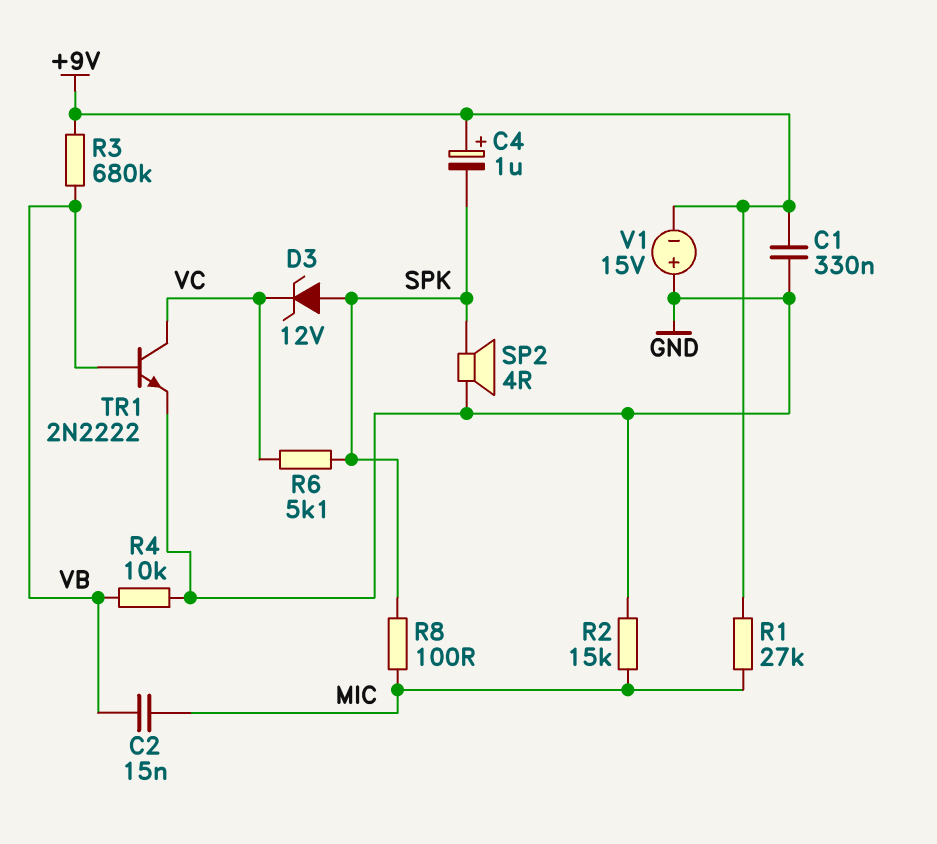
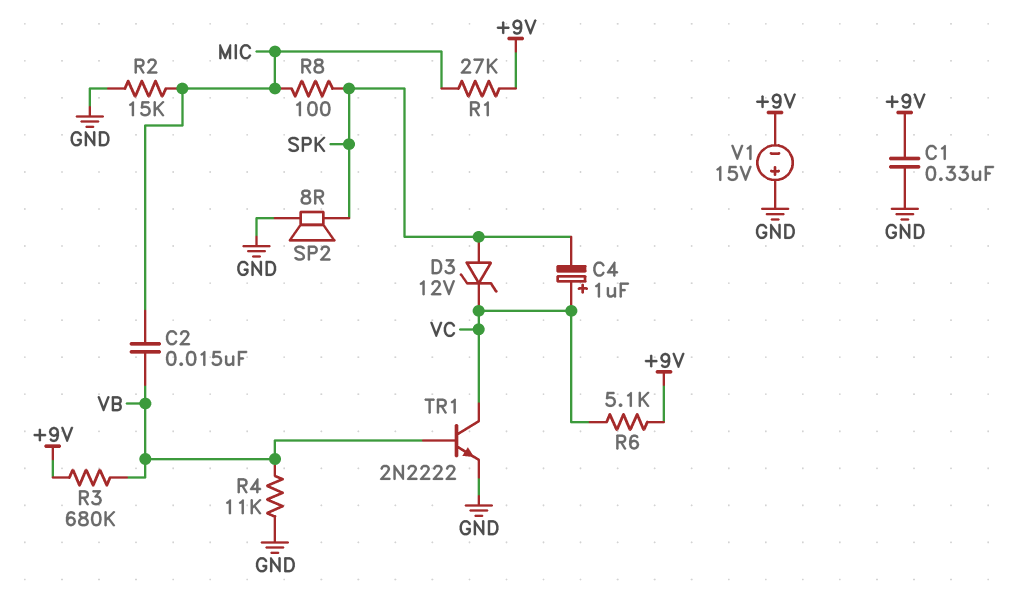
C4: 1uF (plus +9V, minus SPK) -> 1uF (plus VC, minus SPK)
R4: 10k (GND, VB) -> 11k (GND, VB)
R6: 5.1k (SPK, VC) -> 5.1k (+9V, VC)
SP2: speaker 4R (GND, SPK) -> speaker 8R (GND, SPK)

